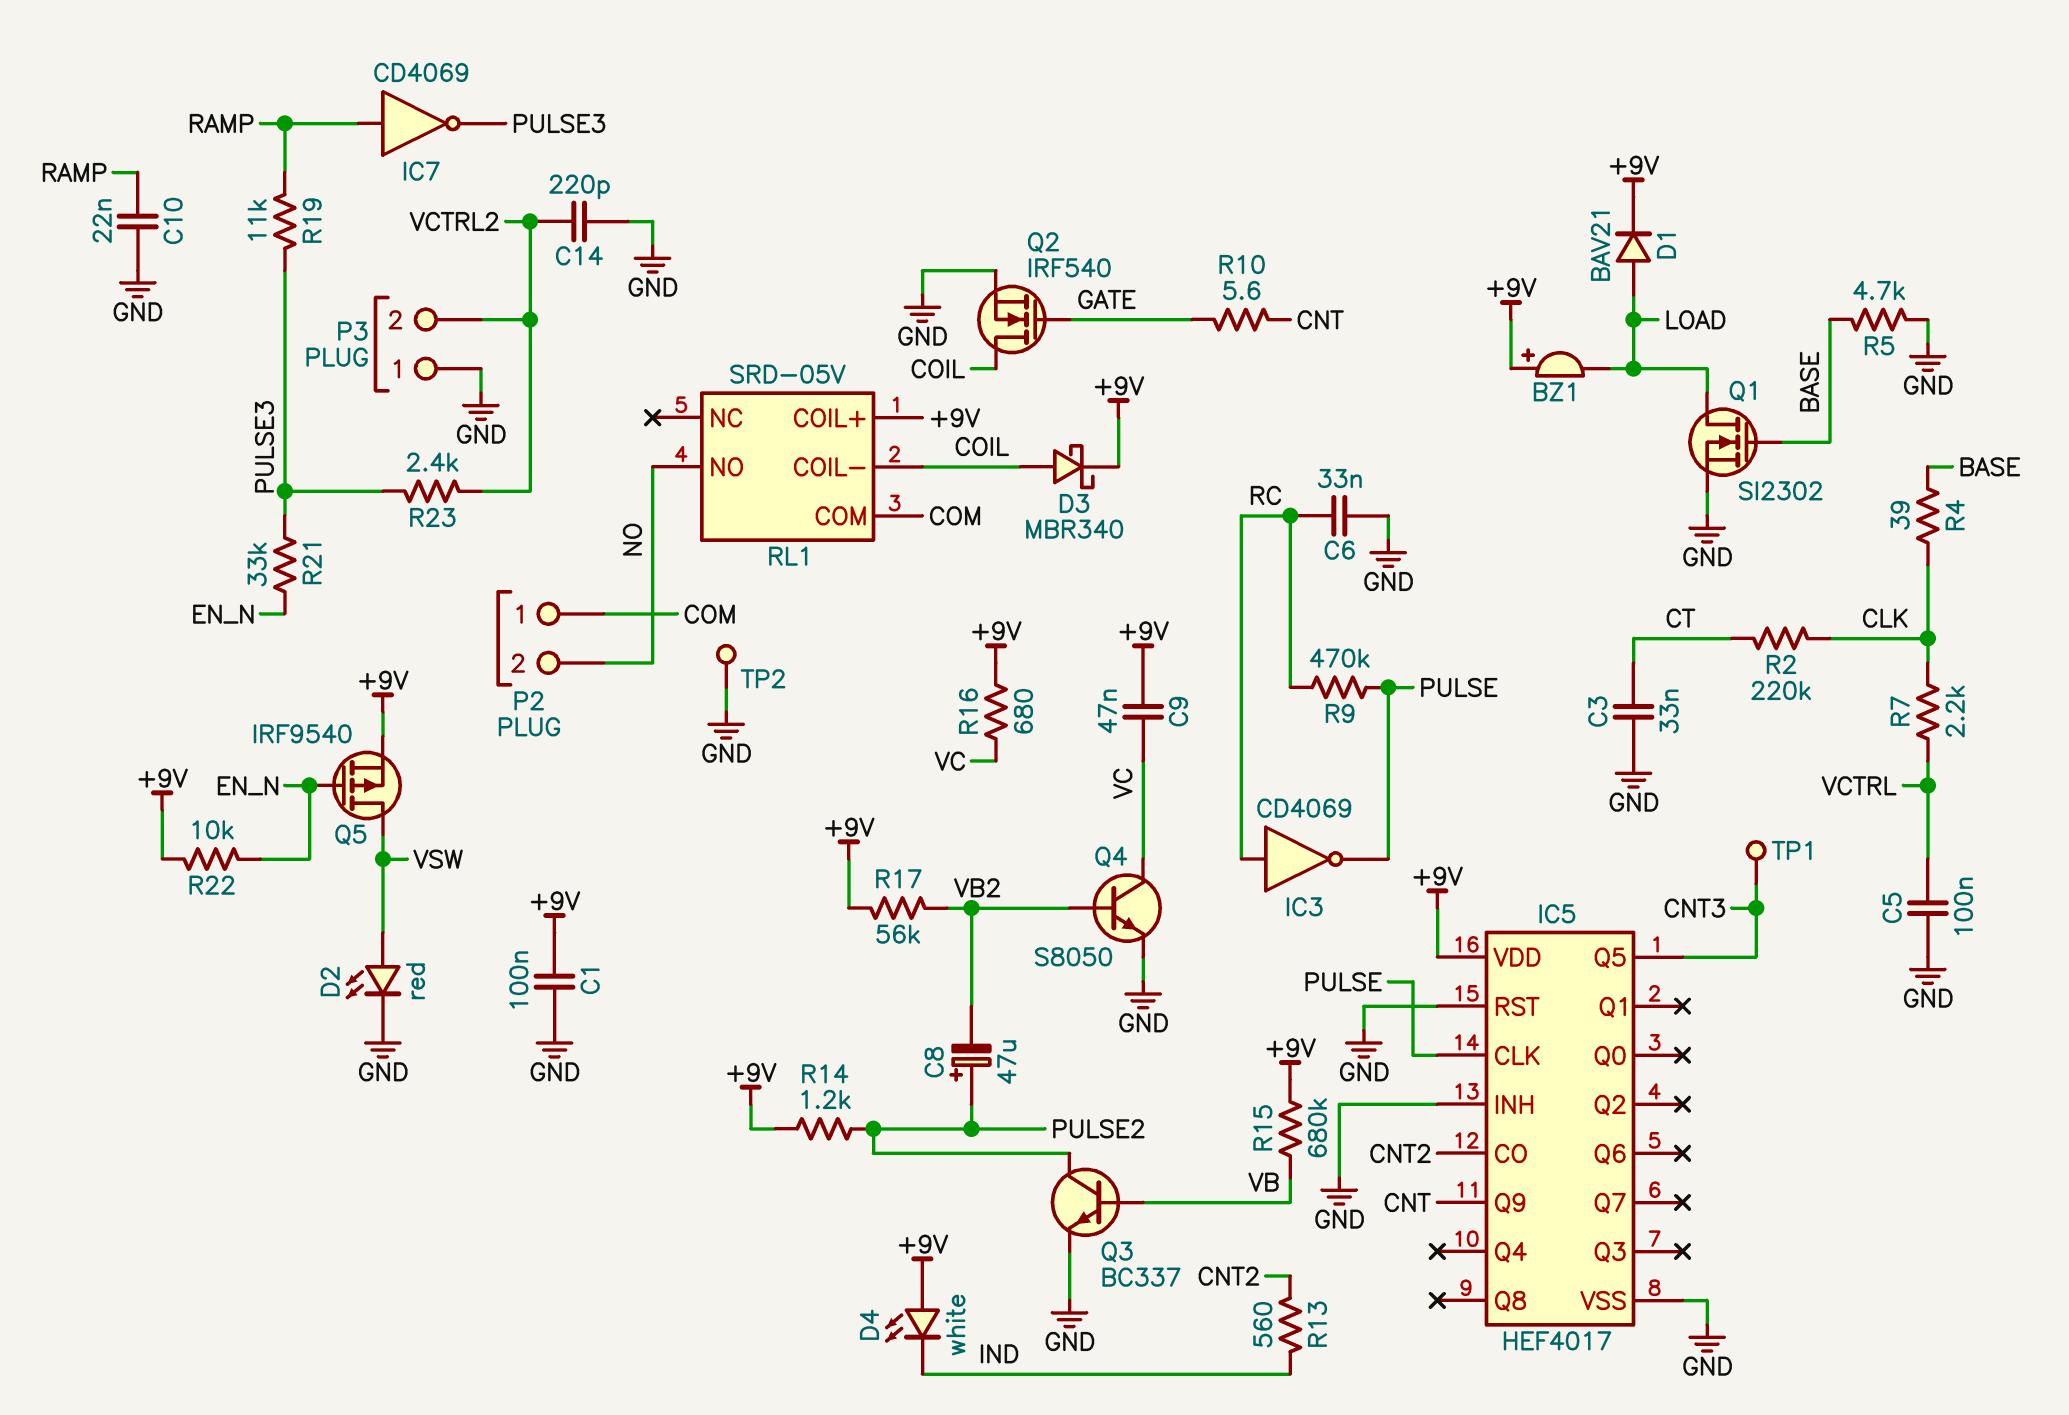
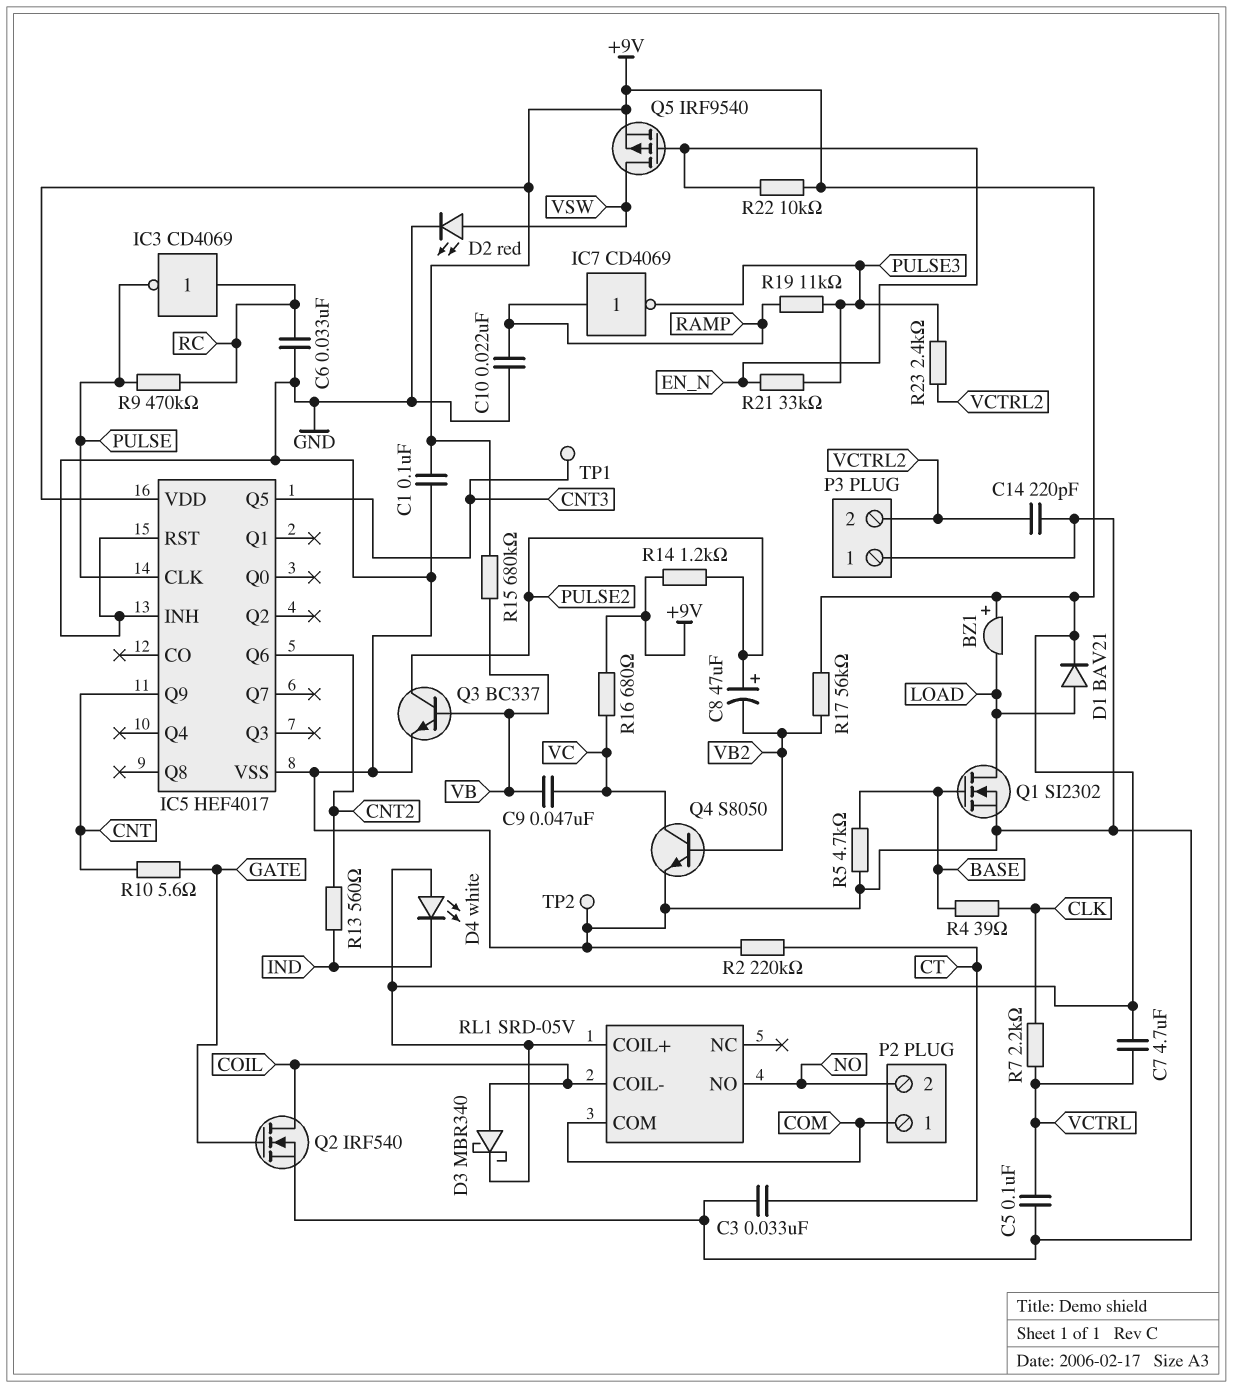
C7: none -> 4.7uF (+9V, VCTRL)
C9: 47nF (+9V, VC) -> 47nF (VB, VC)
IC5 pin CO: CNT2 -> none
IC5 pin Q6: none -> CNT2
R2: 220k (CLK, CT) -> 220k (CT, GND)

